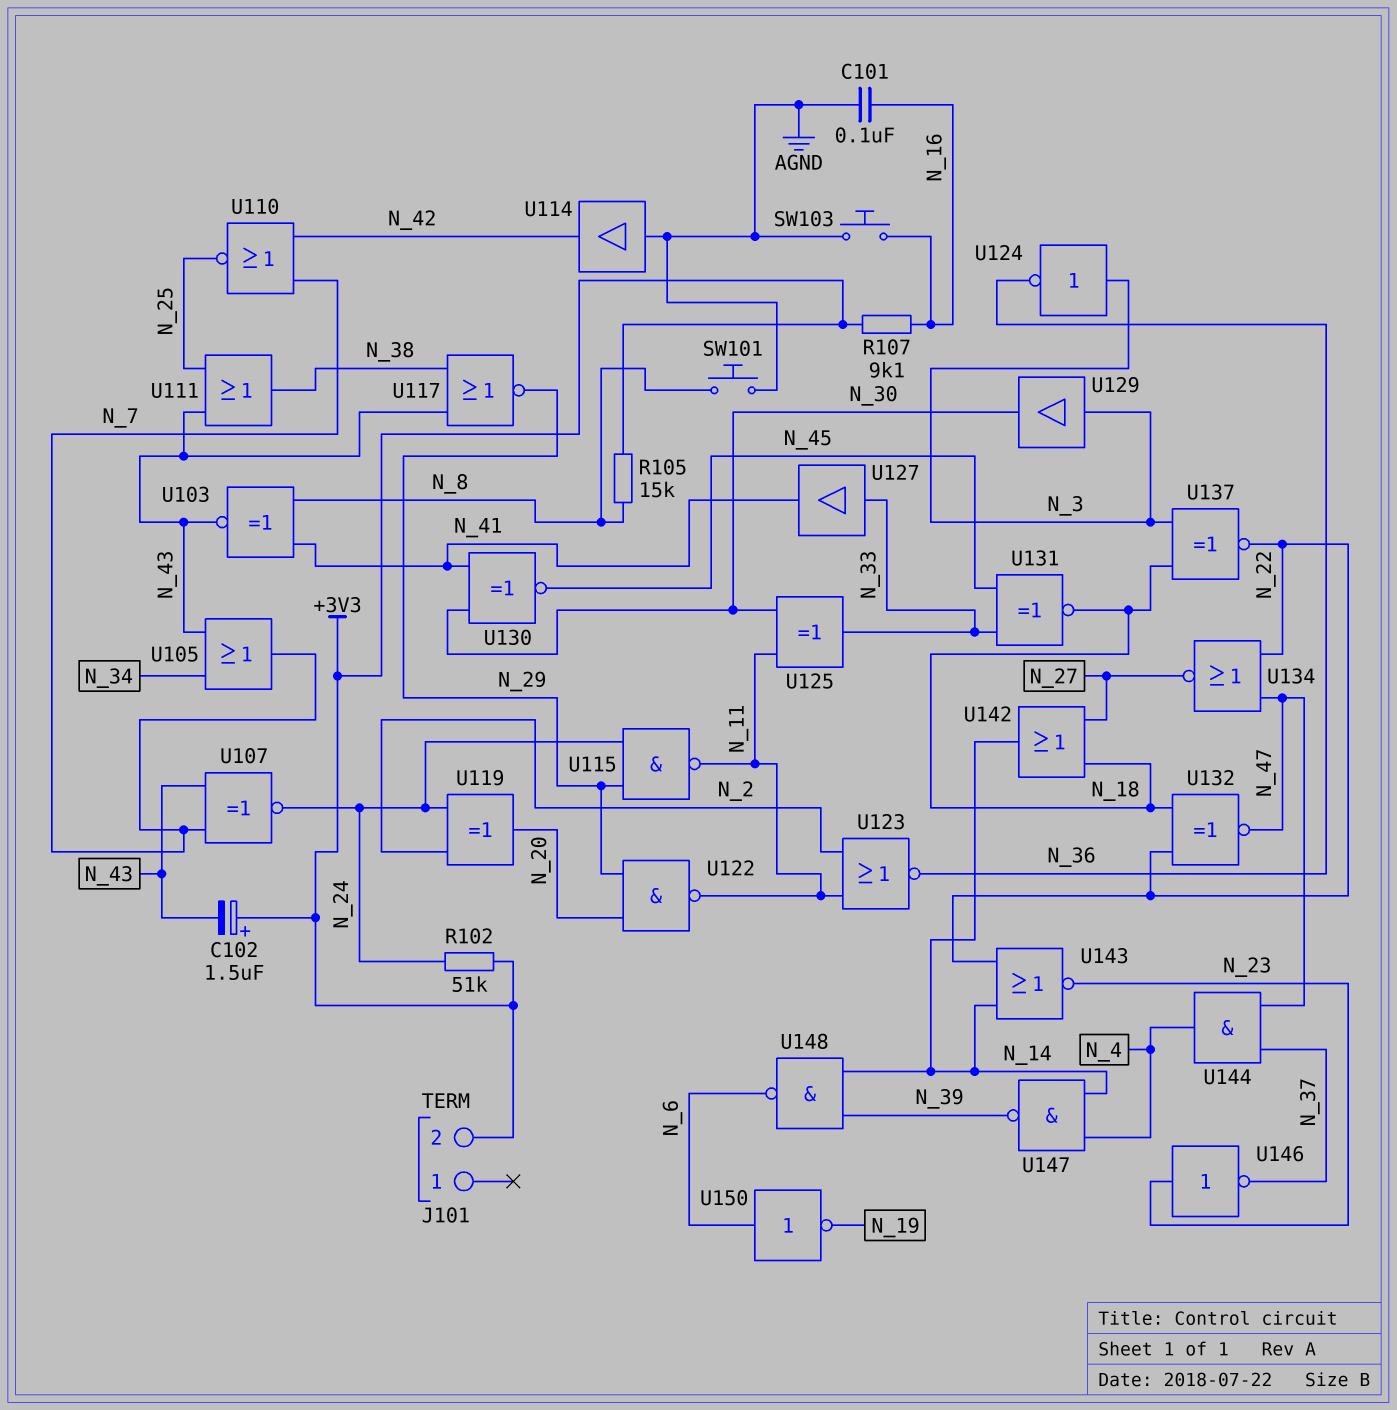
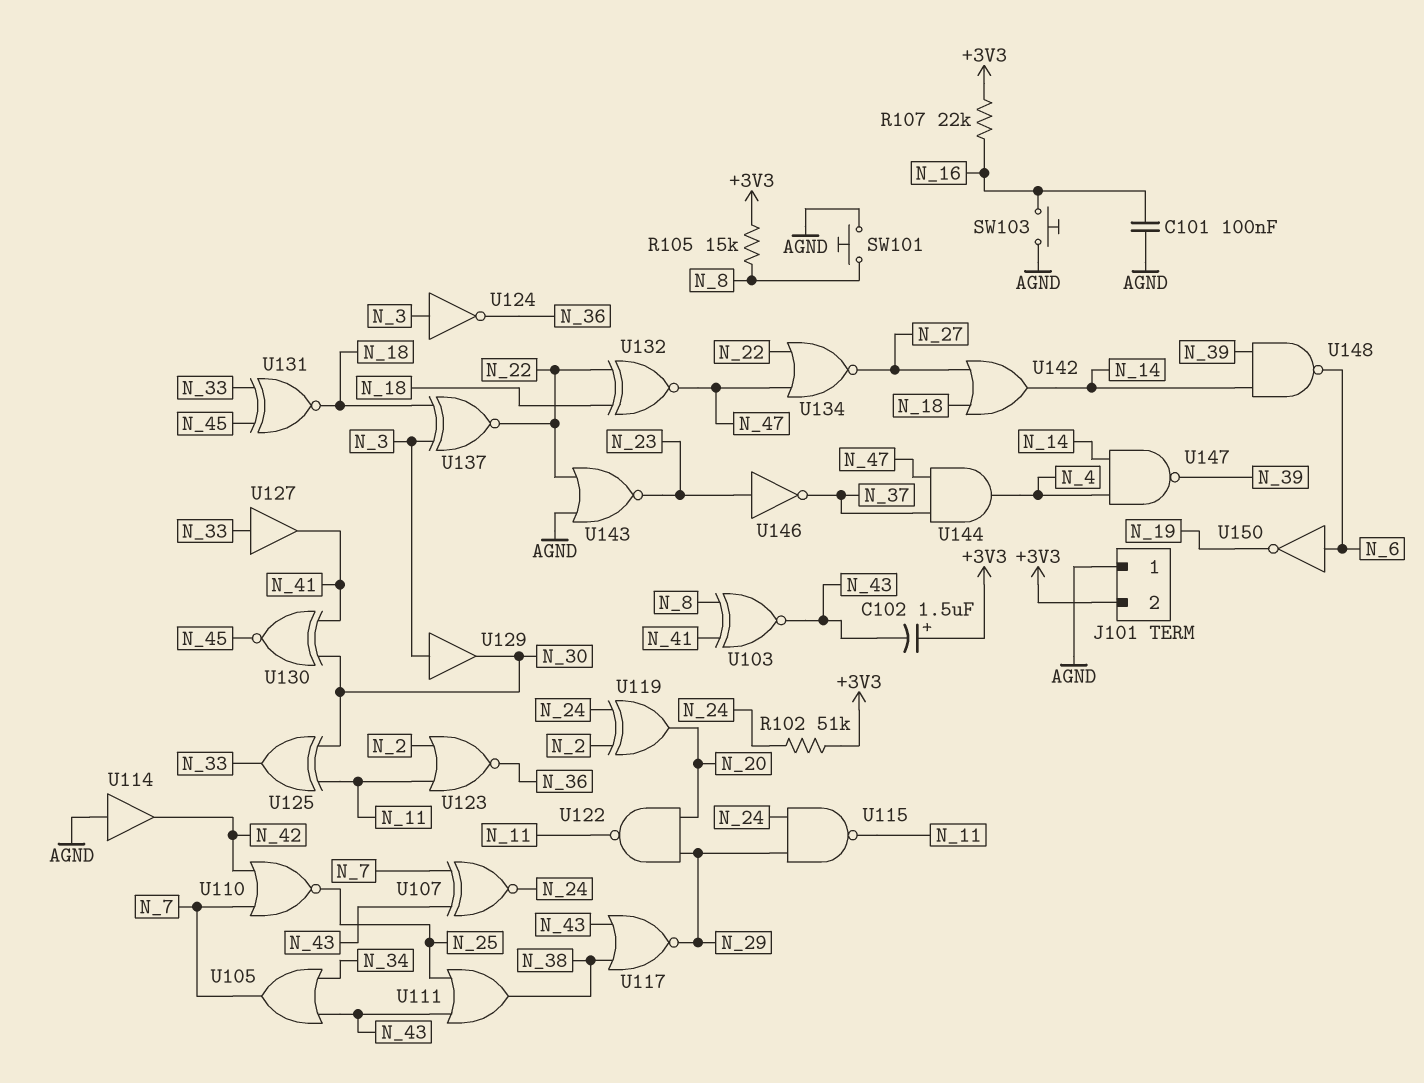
J101 pin 1: none -> AGND
R107: 9.1k (+3V3, N_16) -> 22k (+3V3, N_16)
U143: NOR (in N_14, in N_22, out N_23) -> NOR (in AGND, in N_22, out N_23)

